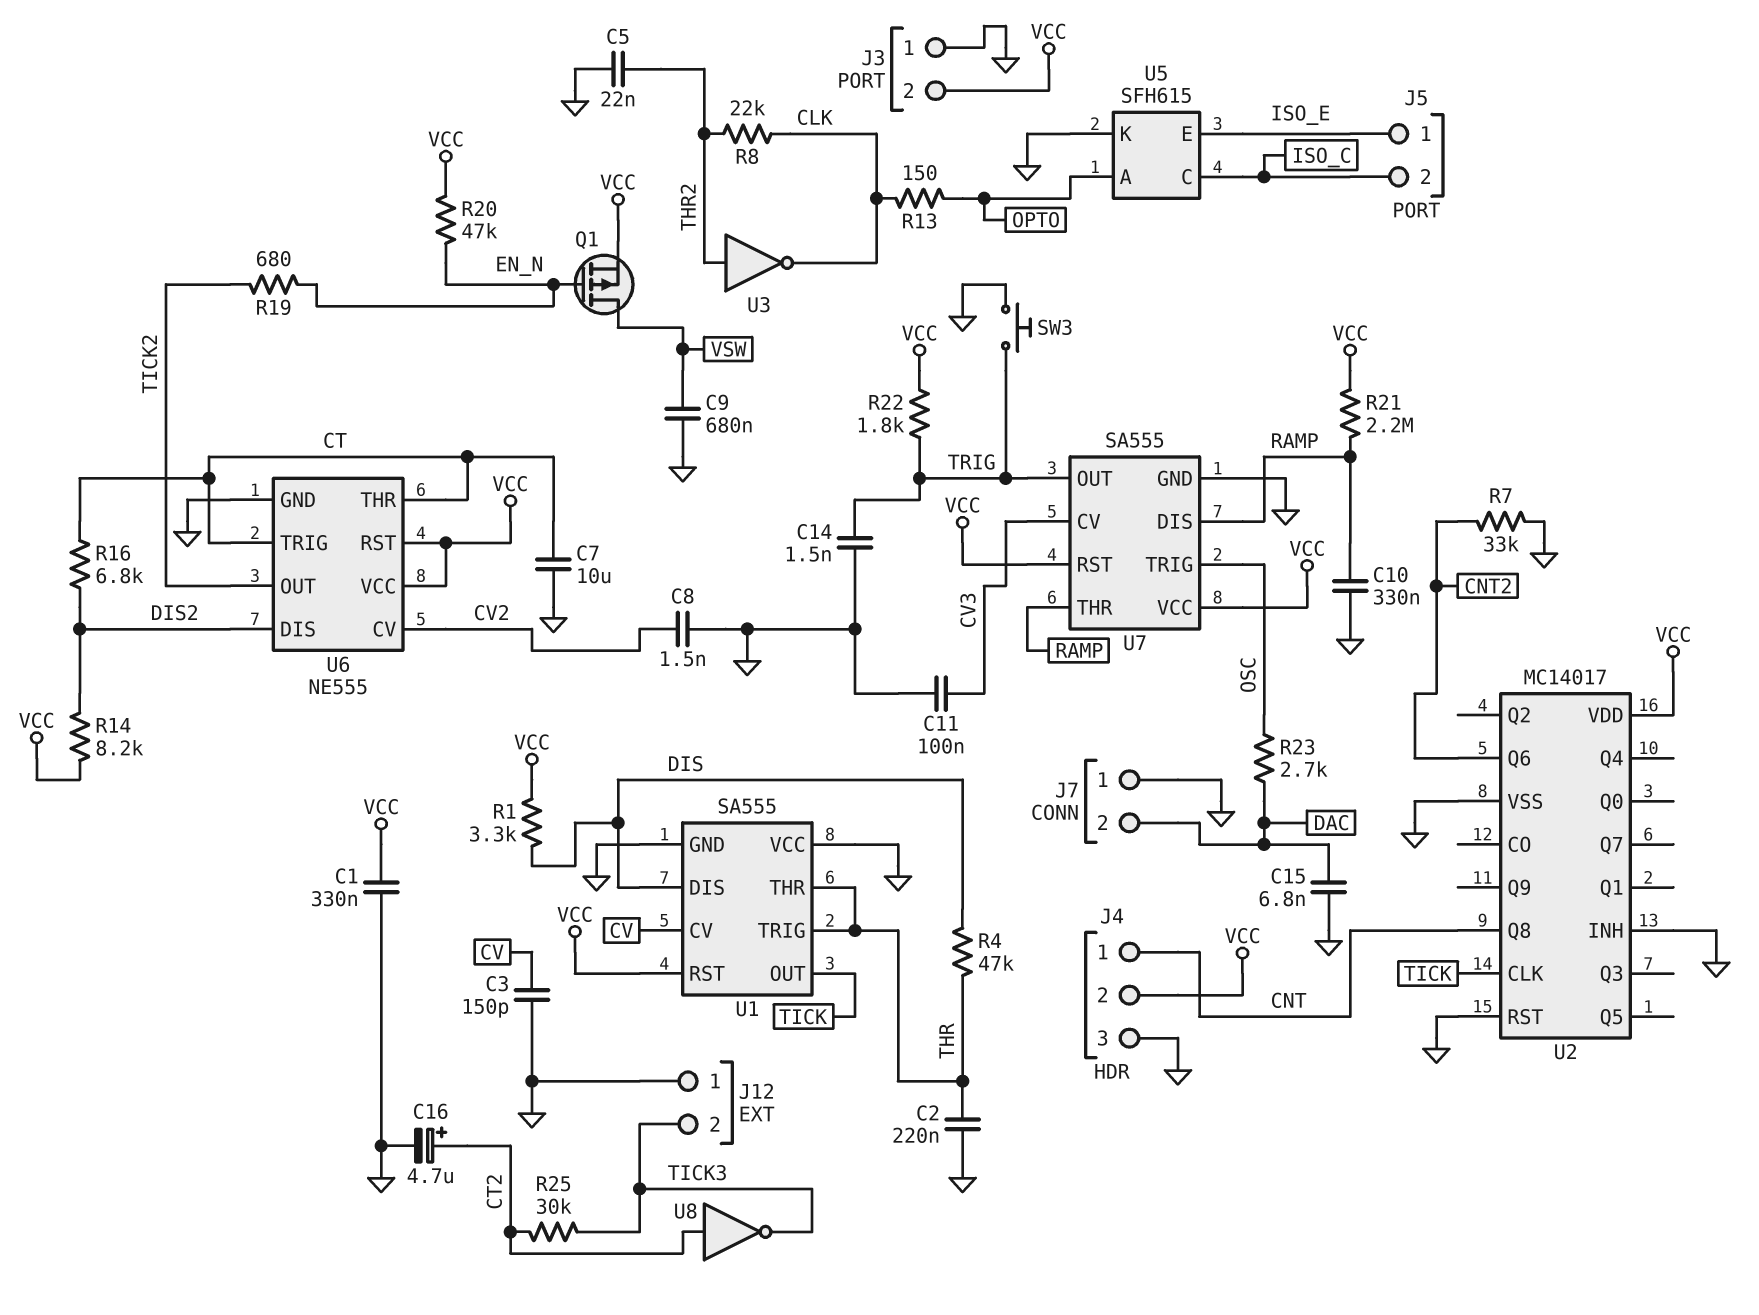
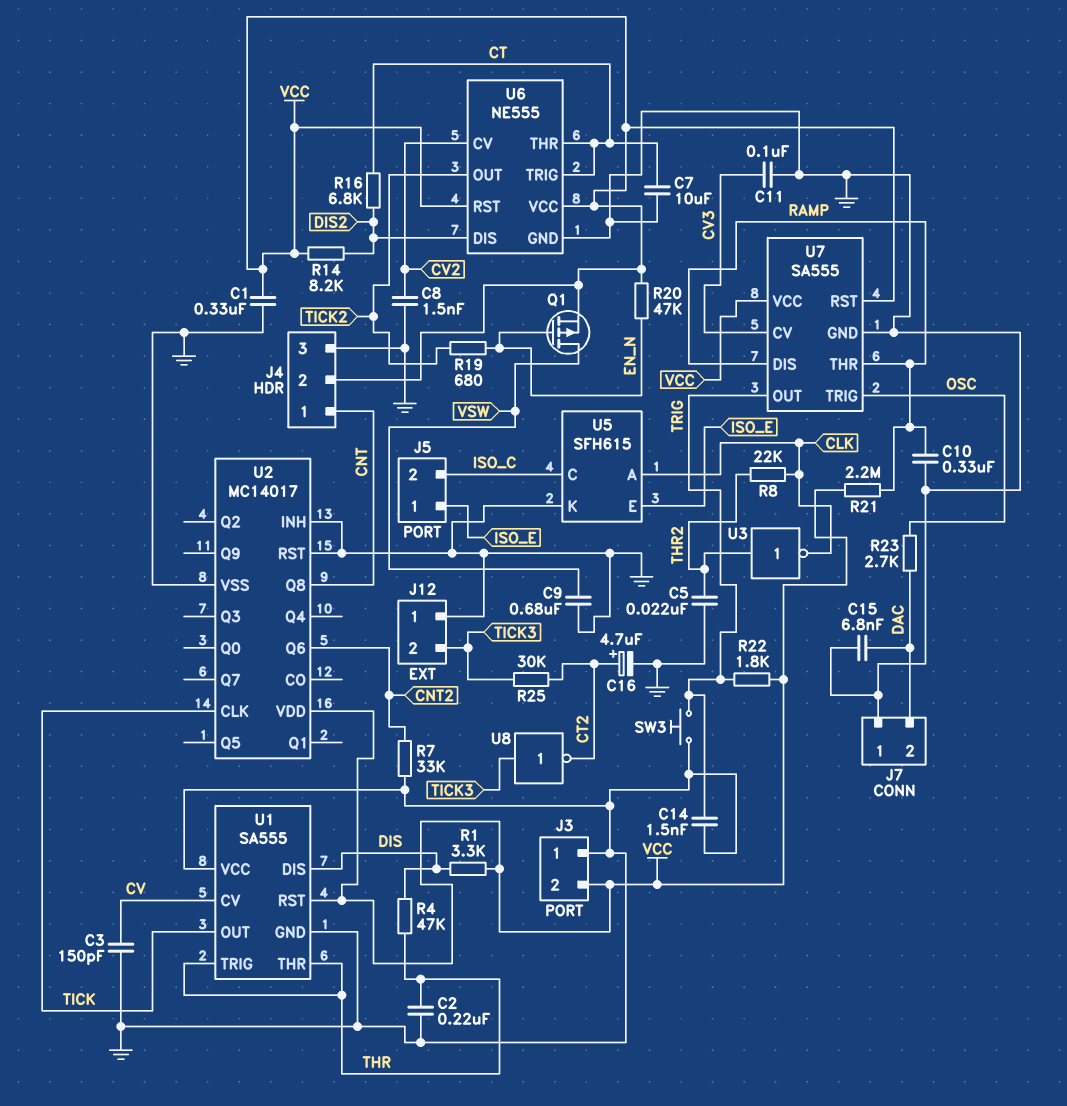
R13: 150 (CLK, OPTO) -> none
U5 pin A: OPTO -> CLK
U8: NOT (in CT2, out TICK3) -> NOT (in TICK3, out CT2)

